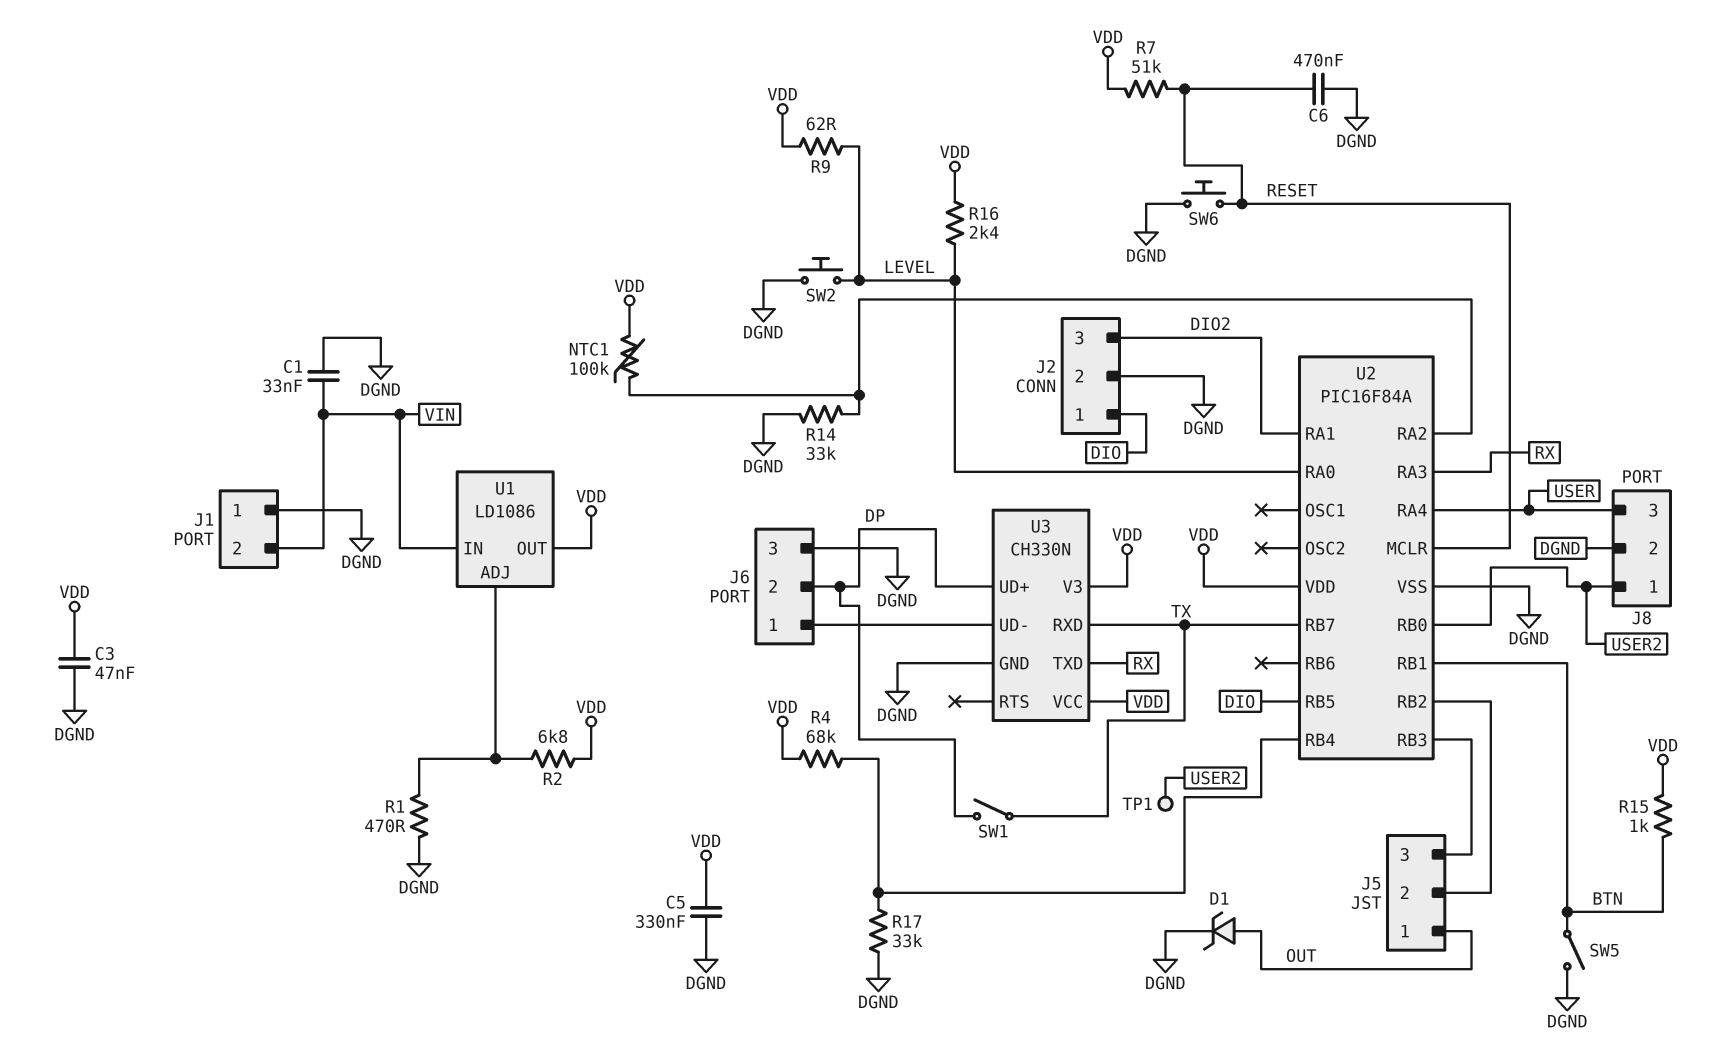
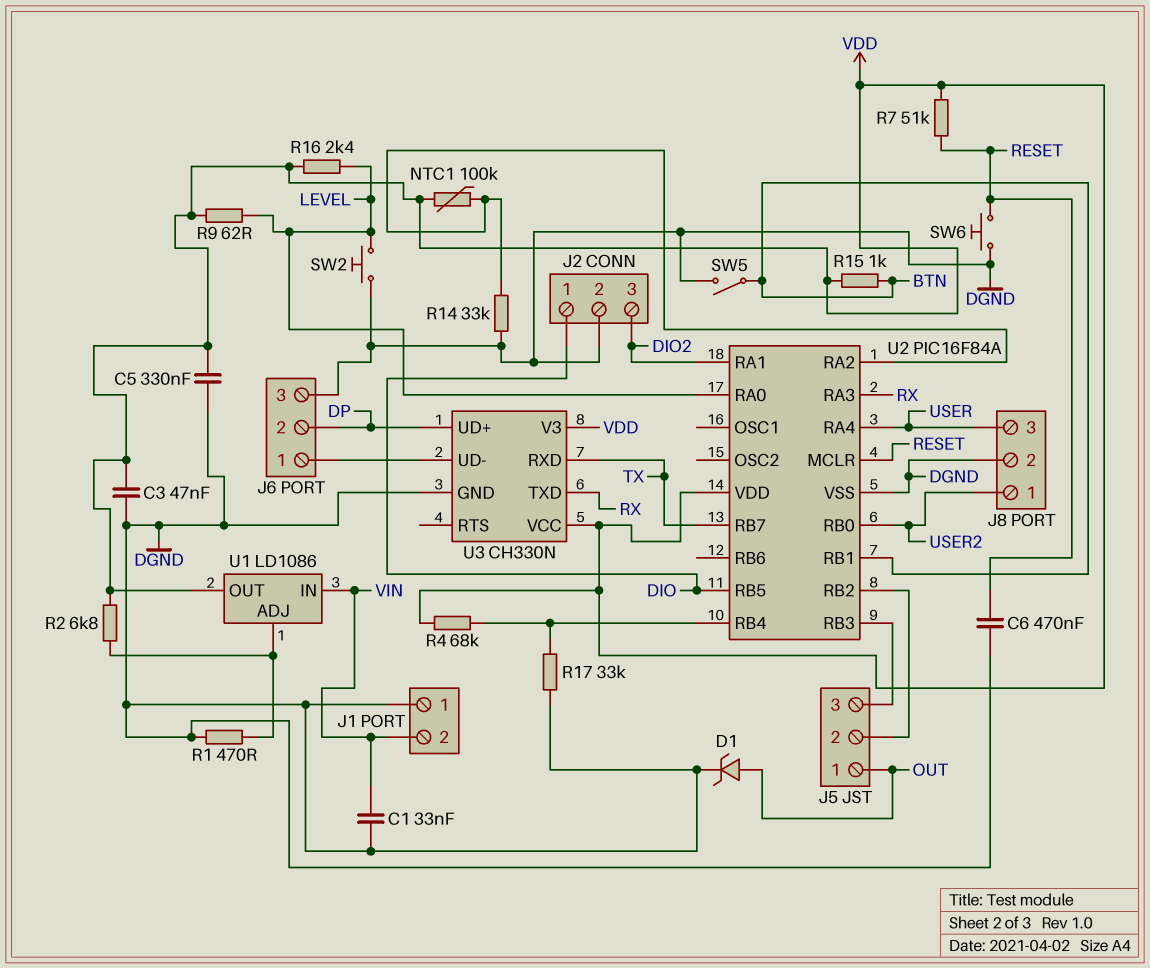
SW1: switch (DP, TX) -> none
TP1: test point (USER2) -> none

